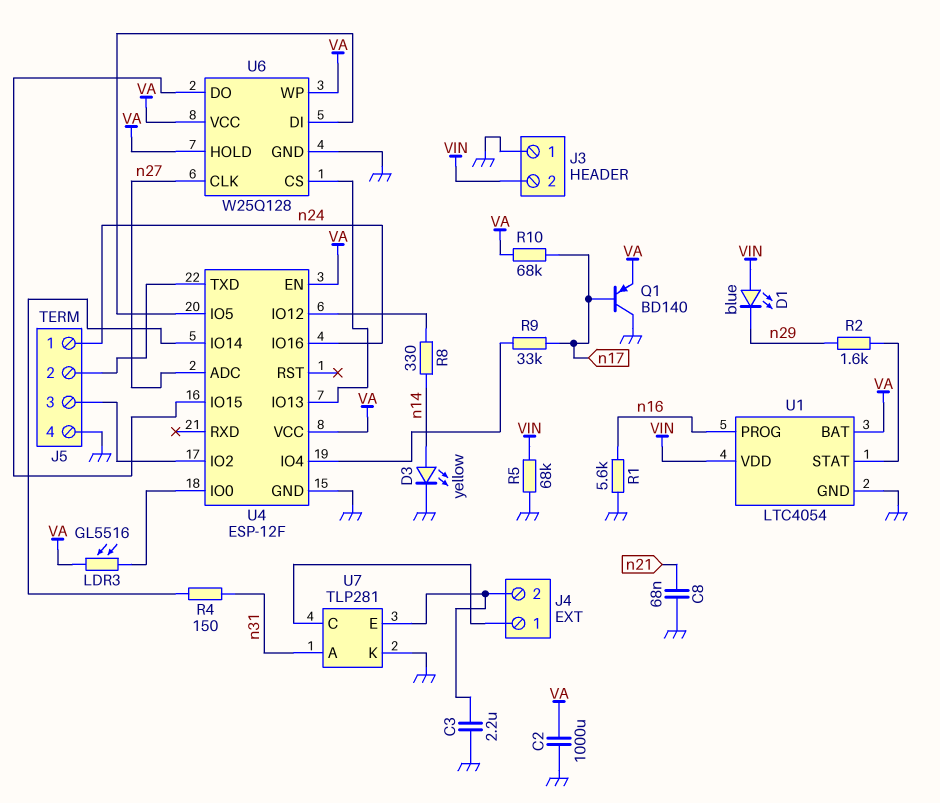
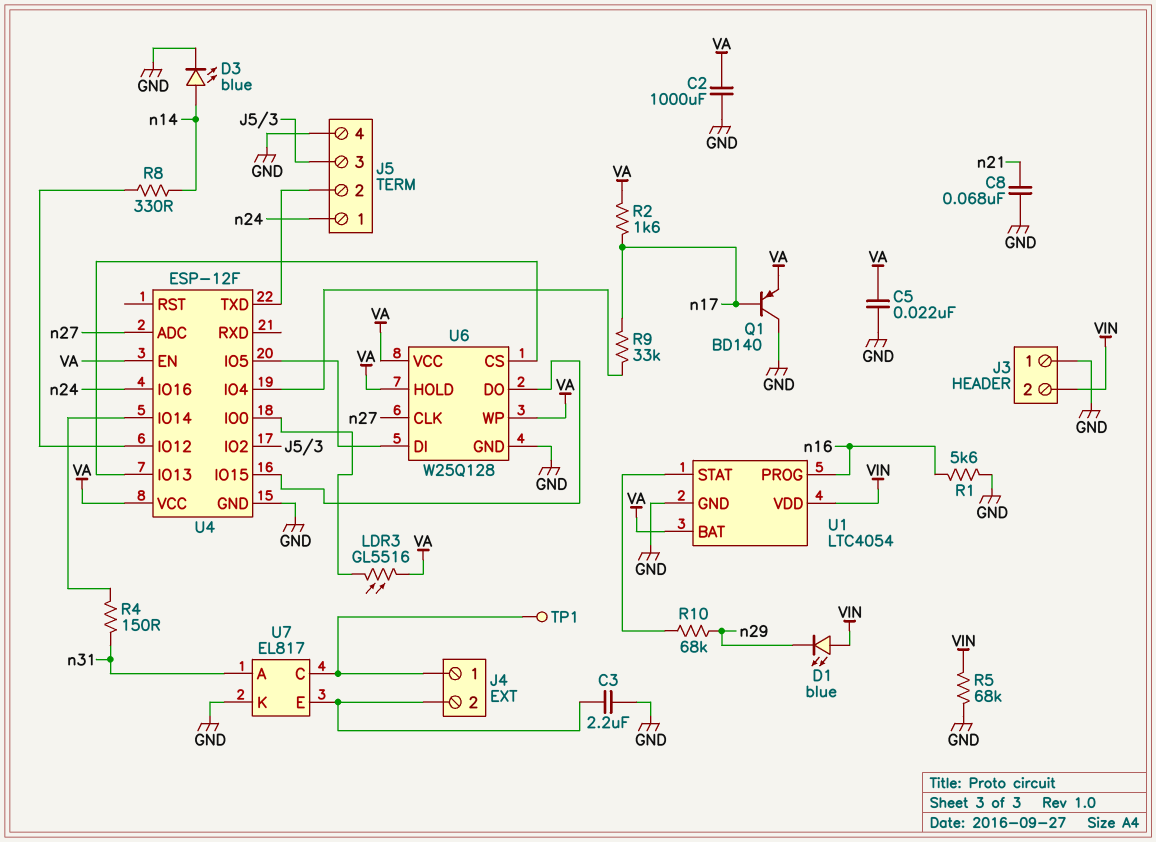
C5: none -> 22nF (GND, VA)
D3: LED yellow (A n14, K GND) -> LED blue (A n14, K GND)
R2: 1.6k (U1/STAT, n29) -> 1.6k (VA, n17)
R10: 68k (VA, n17) -> 68k (U1/STAT, n29)
TP1: none -> test point (J4/1)
U7: TLP281 -> EL817

